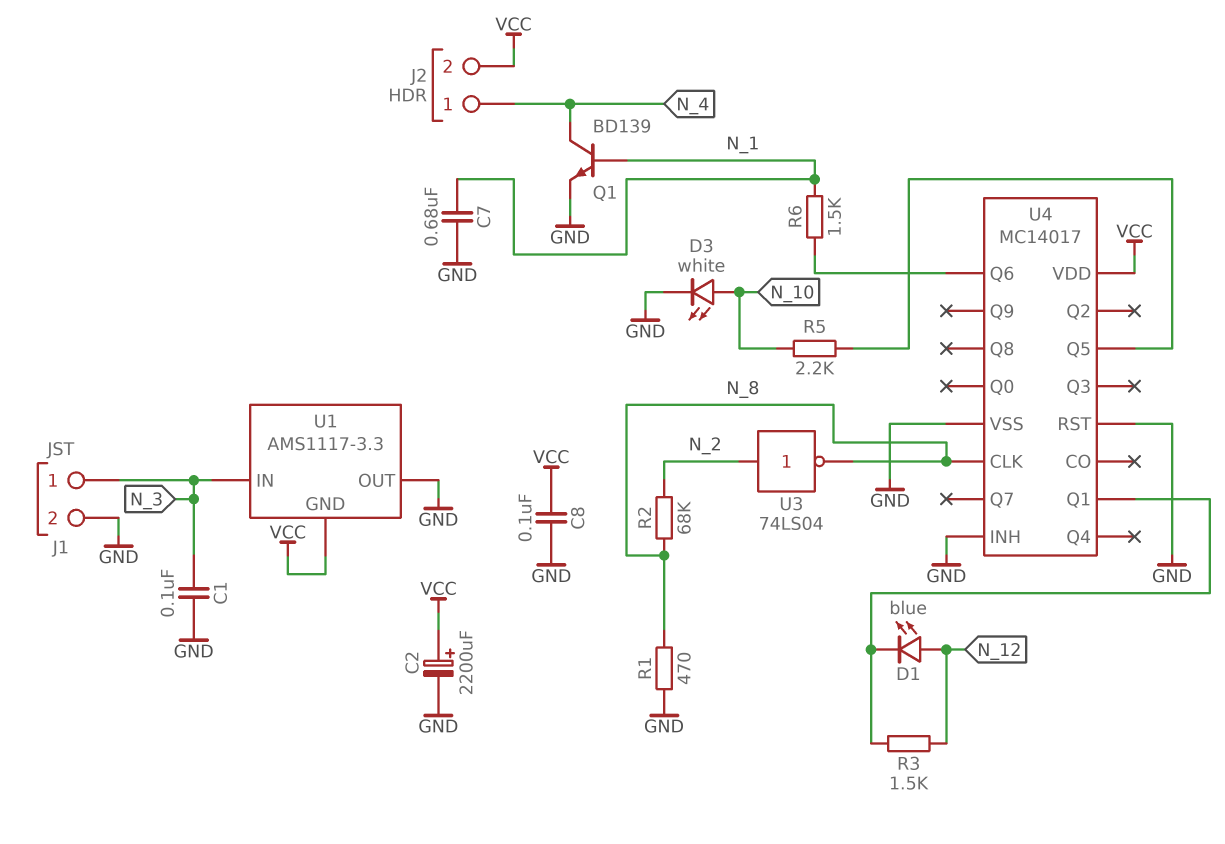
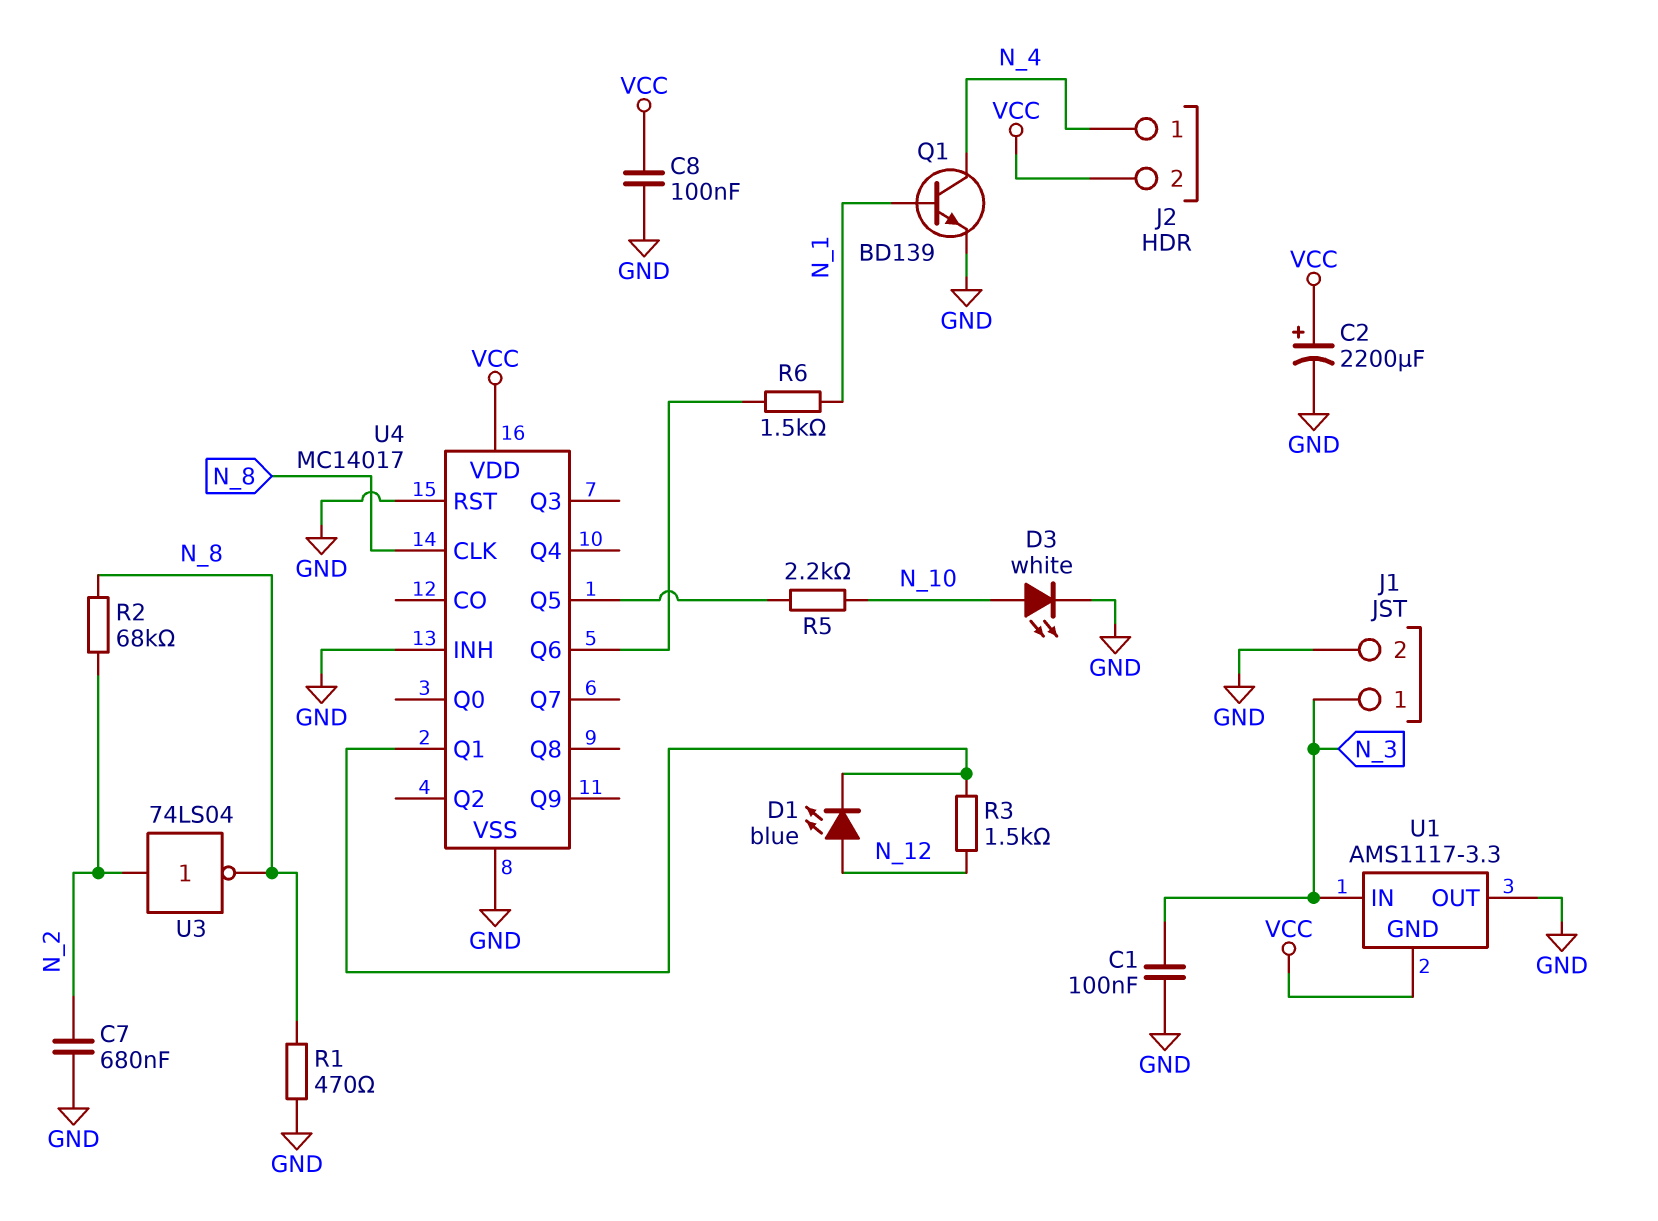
C7: 680nF (GND, N_1) -> 680nF (GND, N_2)

